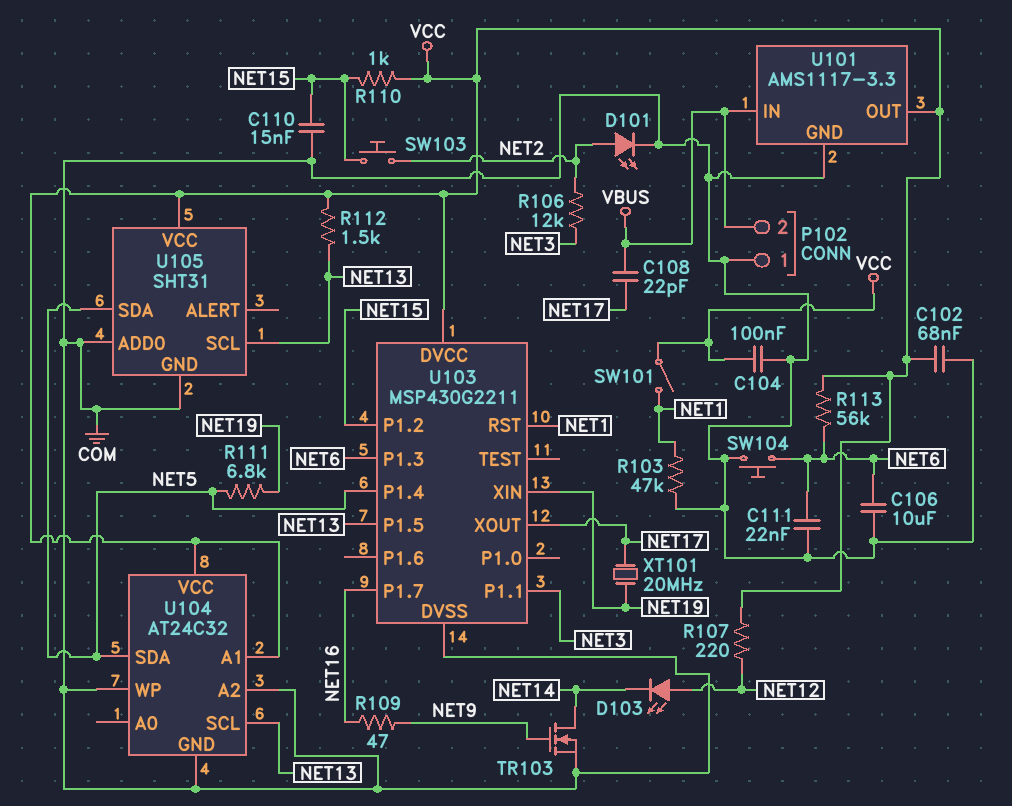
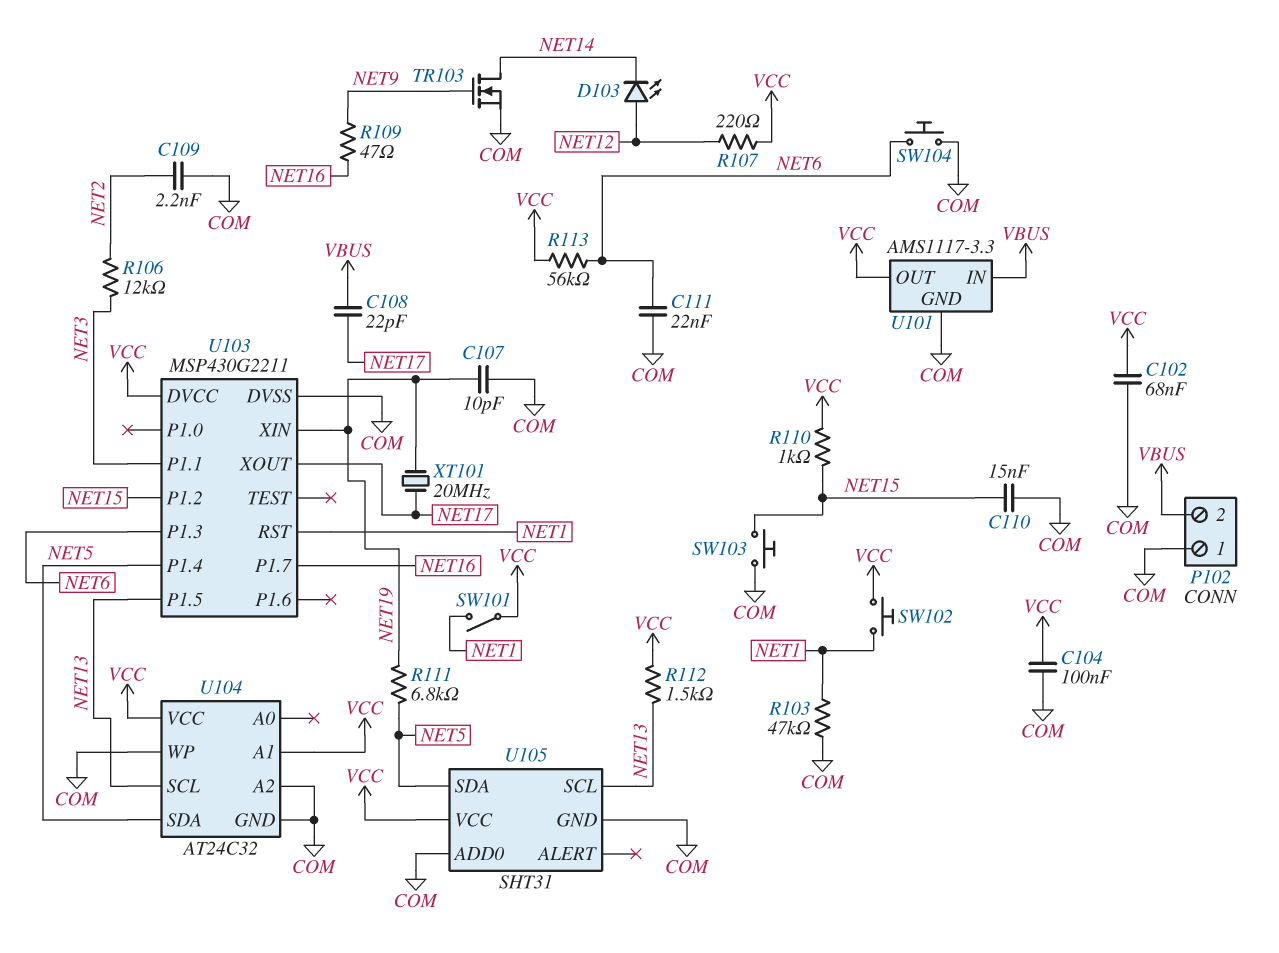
C106: 10uF (COM, NET6) -> none
C107: none -> 10pF (COM, NET19)
C109: none -> 2.2nF (COM, NET2)
D101: LED (A NET2, K COM) -> none
SW102: none -> button (NET1, VCC)
SW103: button (NET2, NET15) -> button (COM, NET15)

